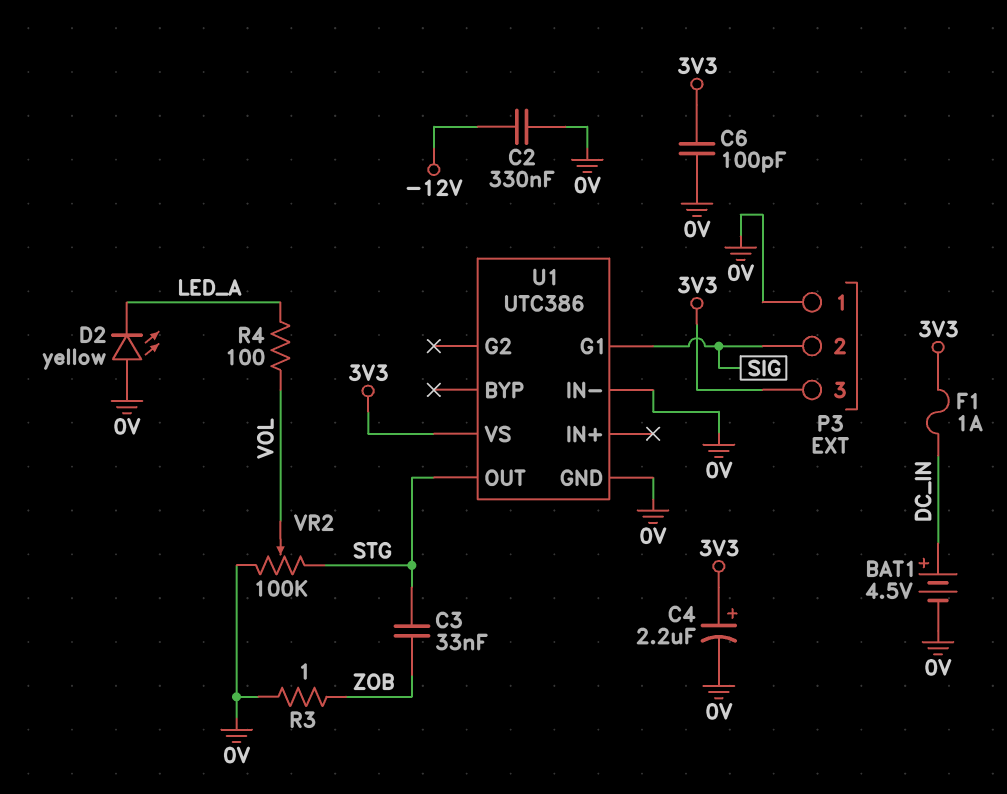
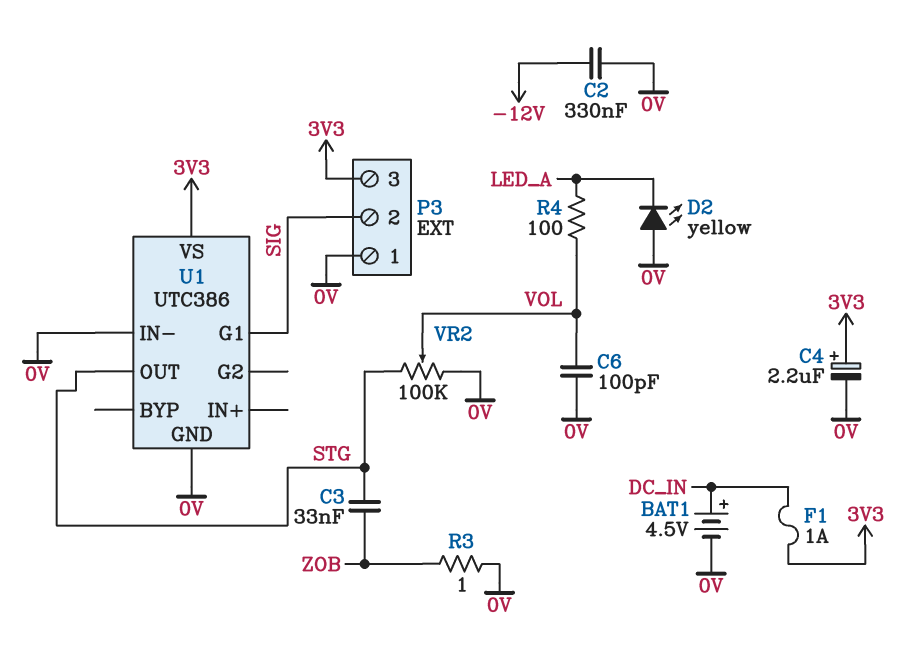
C6: 100pF (0V, 3V3) -> 100pF (0V, VOL)

